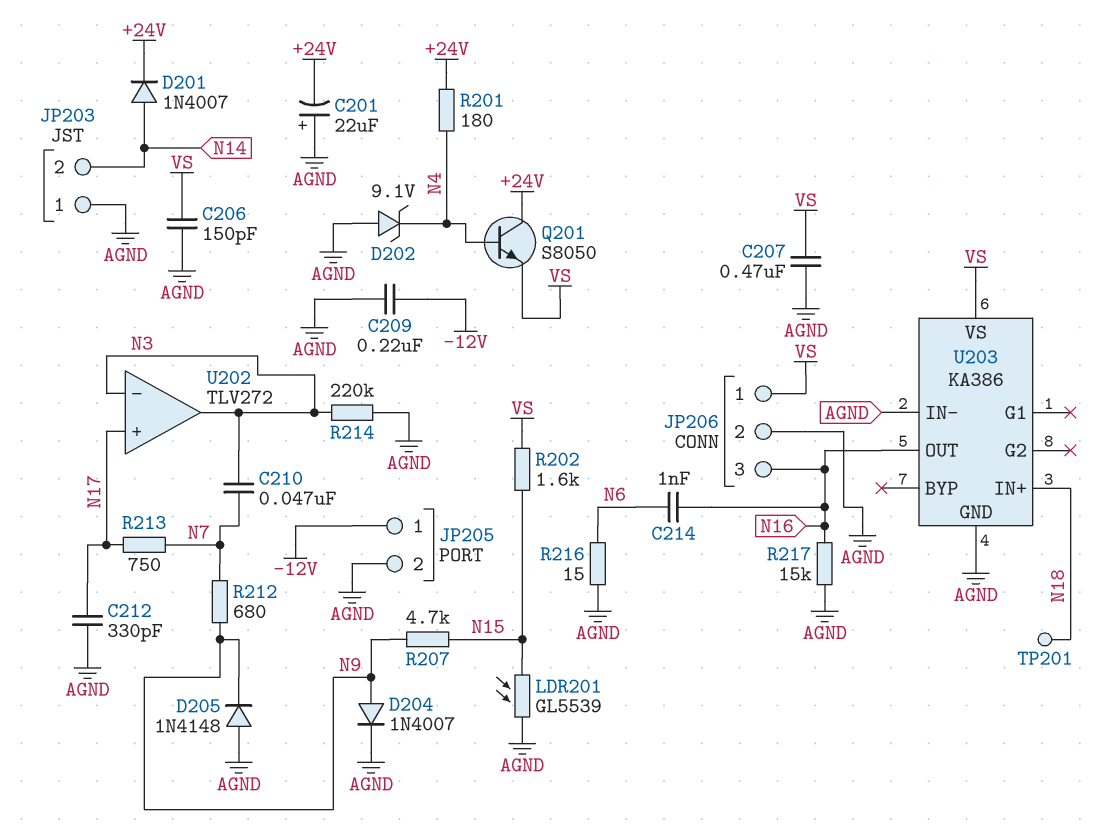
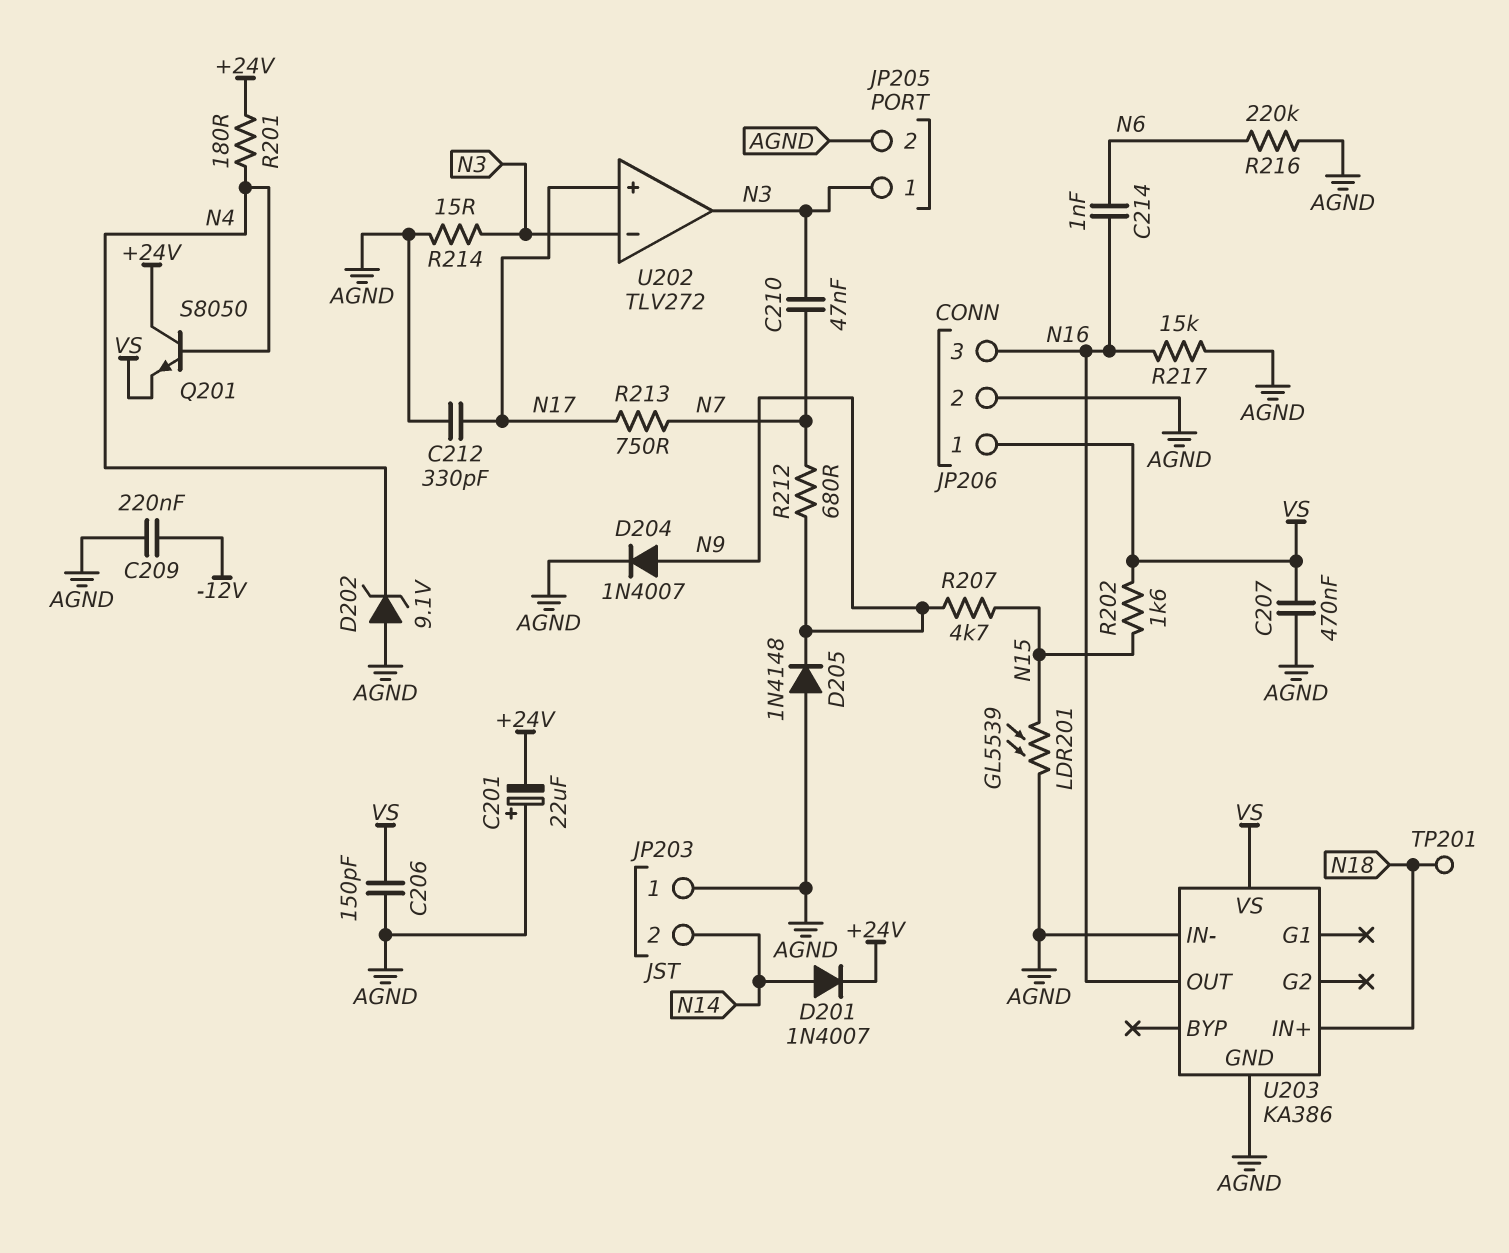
JP205 pin 1: -12V -> N3
R214: 220k (AGND, N3) -> 15 (AGND, N3)
R216: 15 (AGND, N6) -> 220k (AGND, N6)

